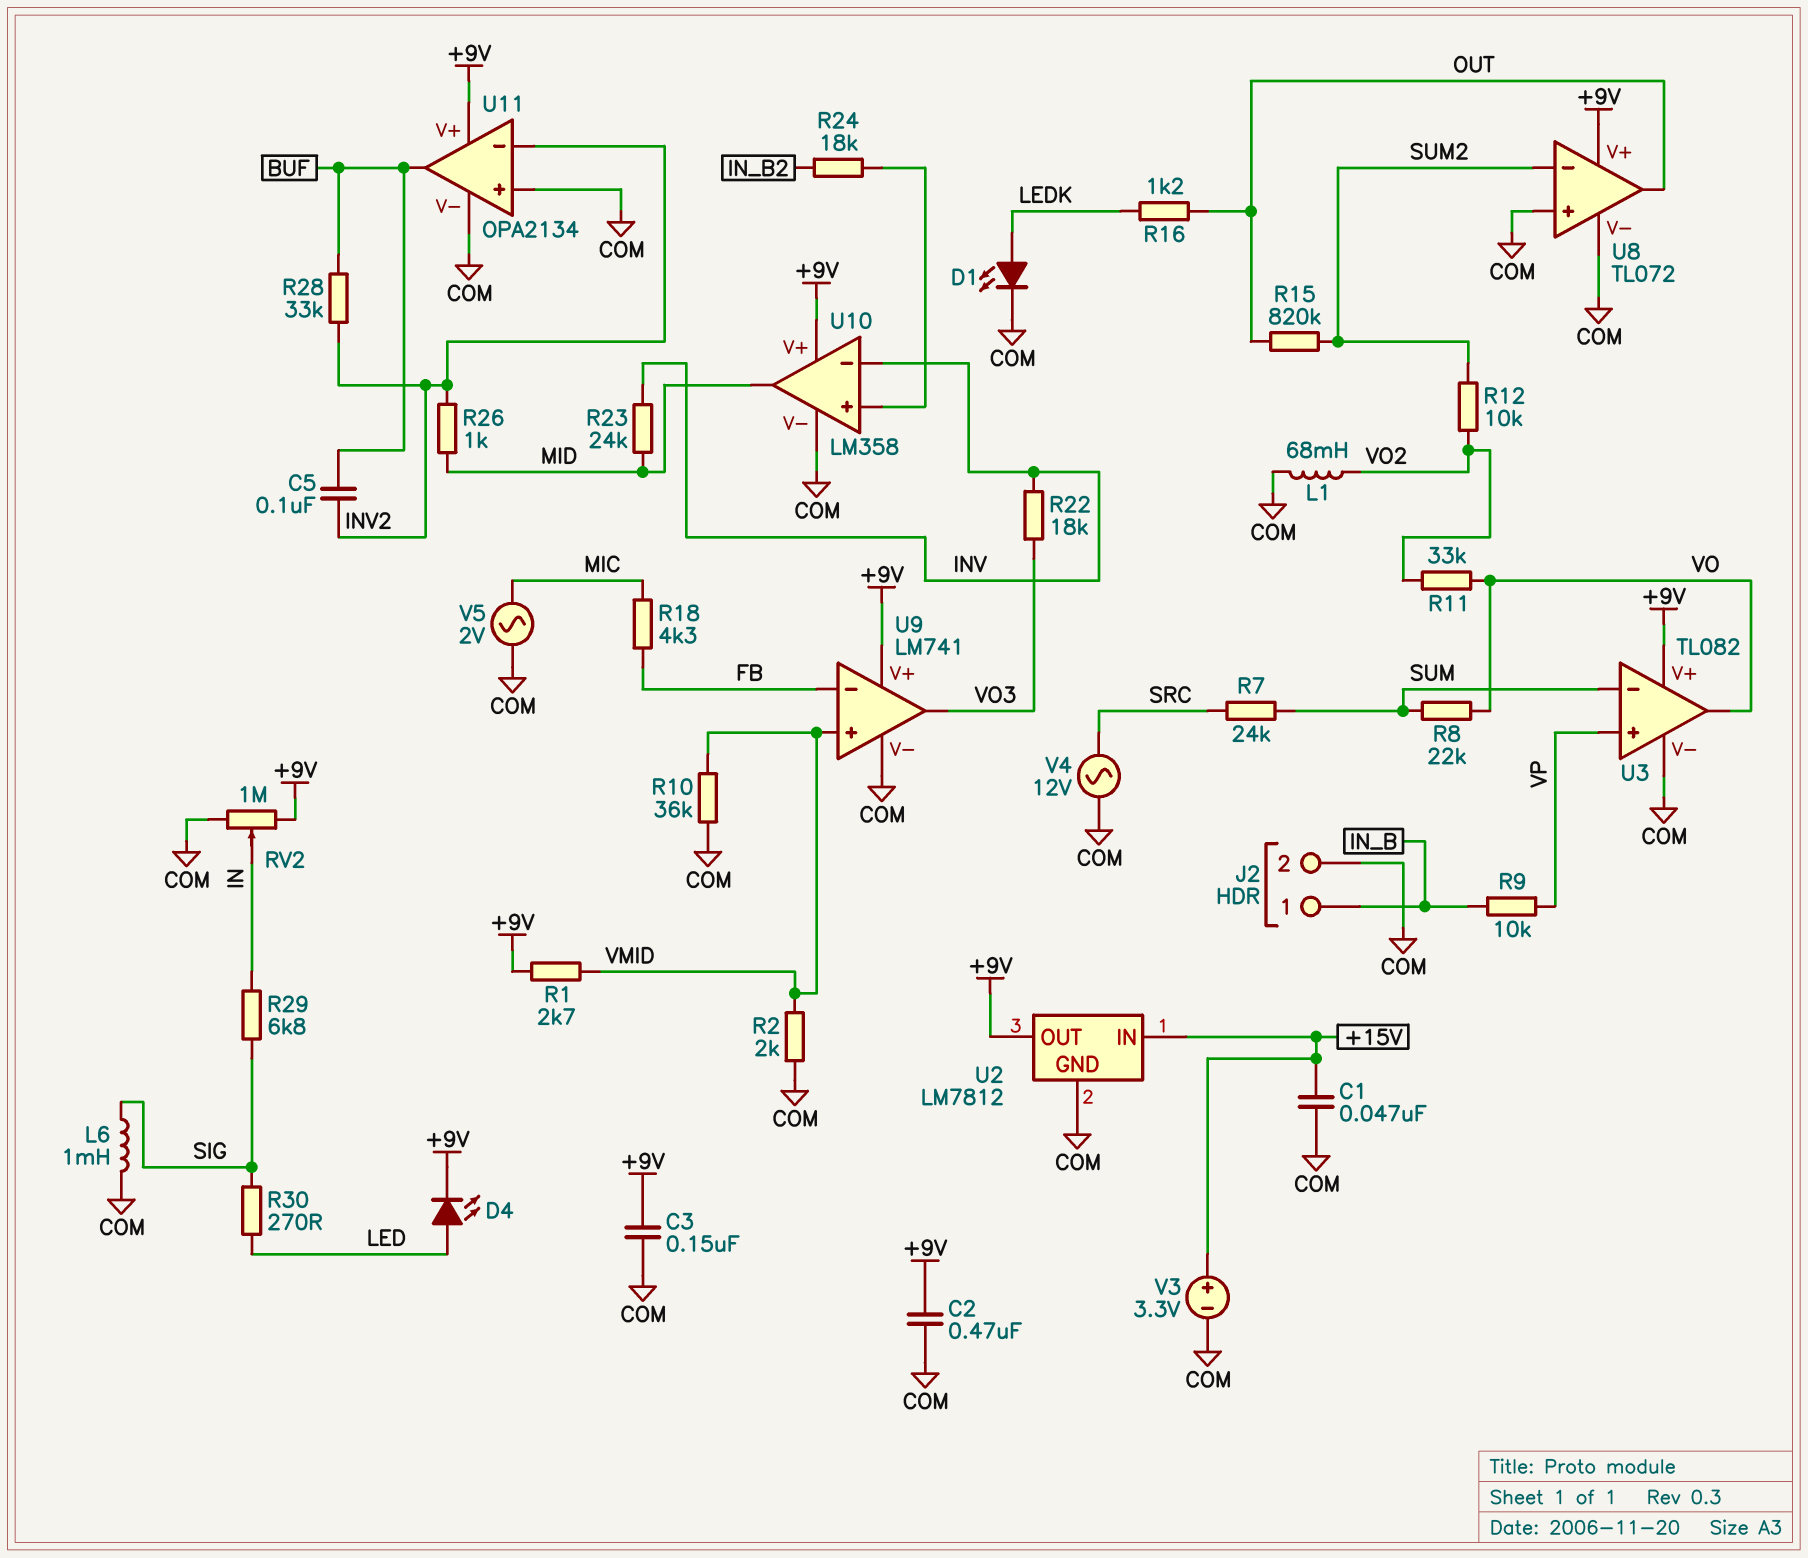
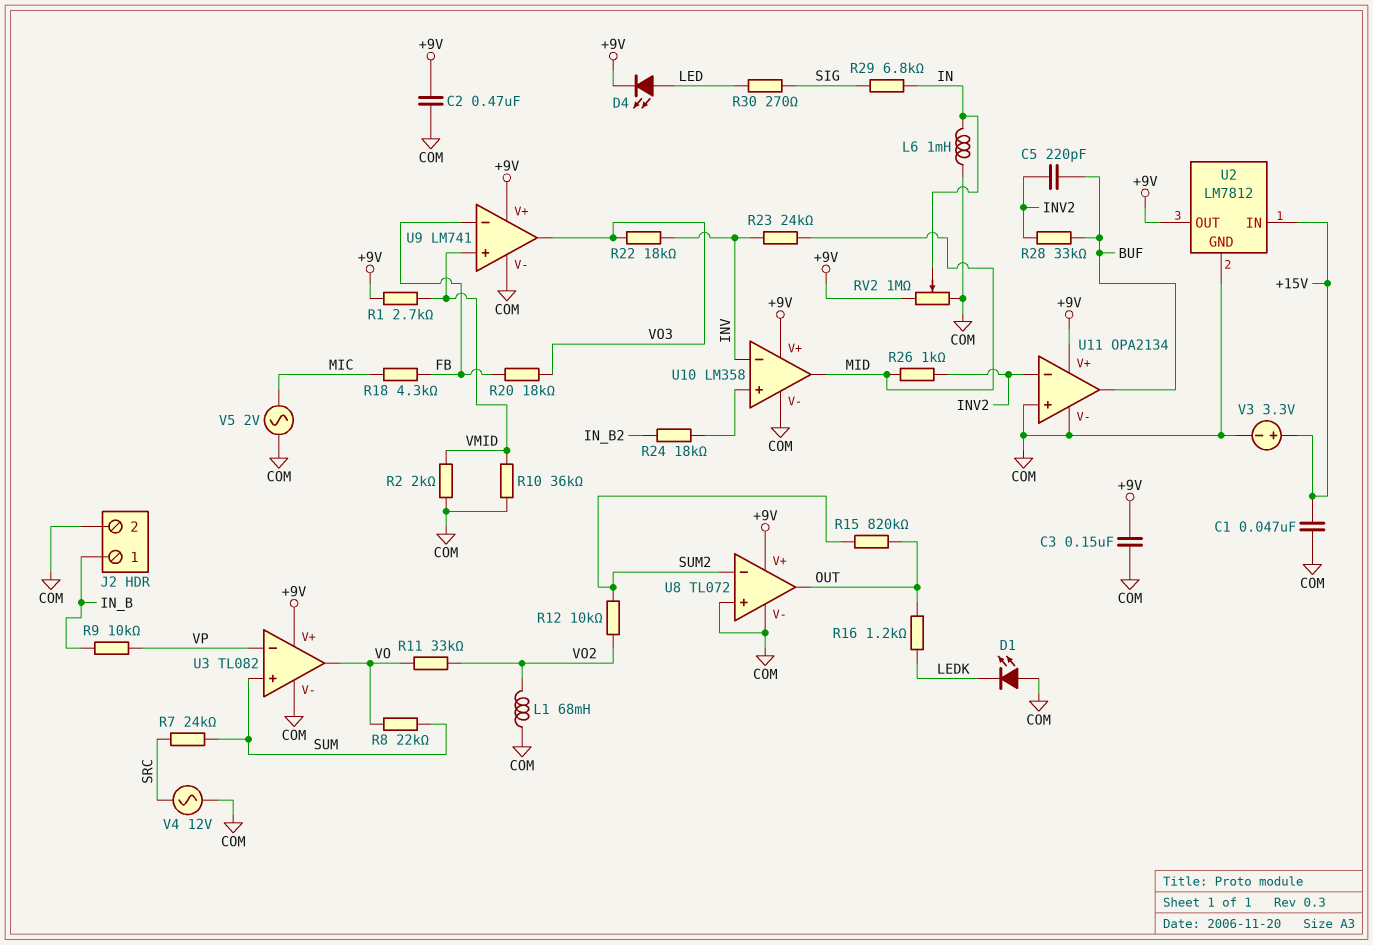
C5: 100nF (BUF, INV2) -> 220pF (BUF, INV2)
D1: LED (A LEDK, K COM) -> LED (A COM, K LEDK)
L6: 1mH (COM, SIG) -> 1mH (COM, IN)
R20: none -> 18k (FB, VO3)
U3 pin in+: VP -> SUM
U3 pin in-: SUM -> VP

